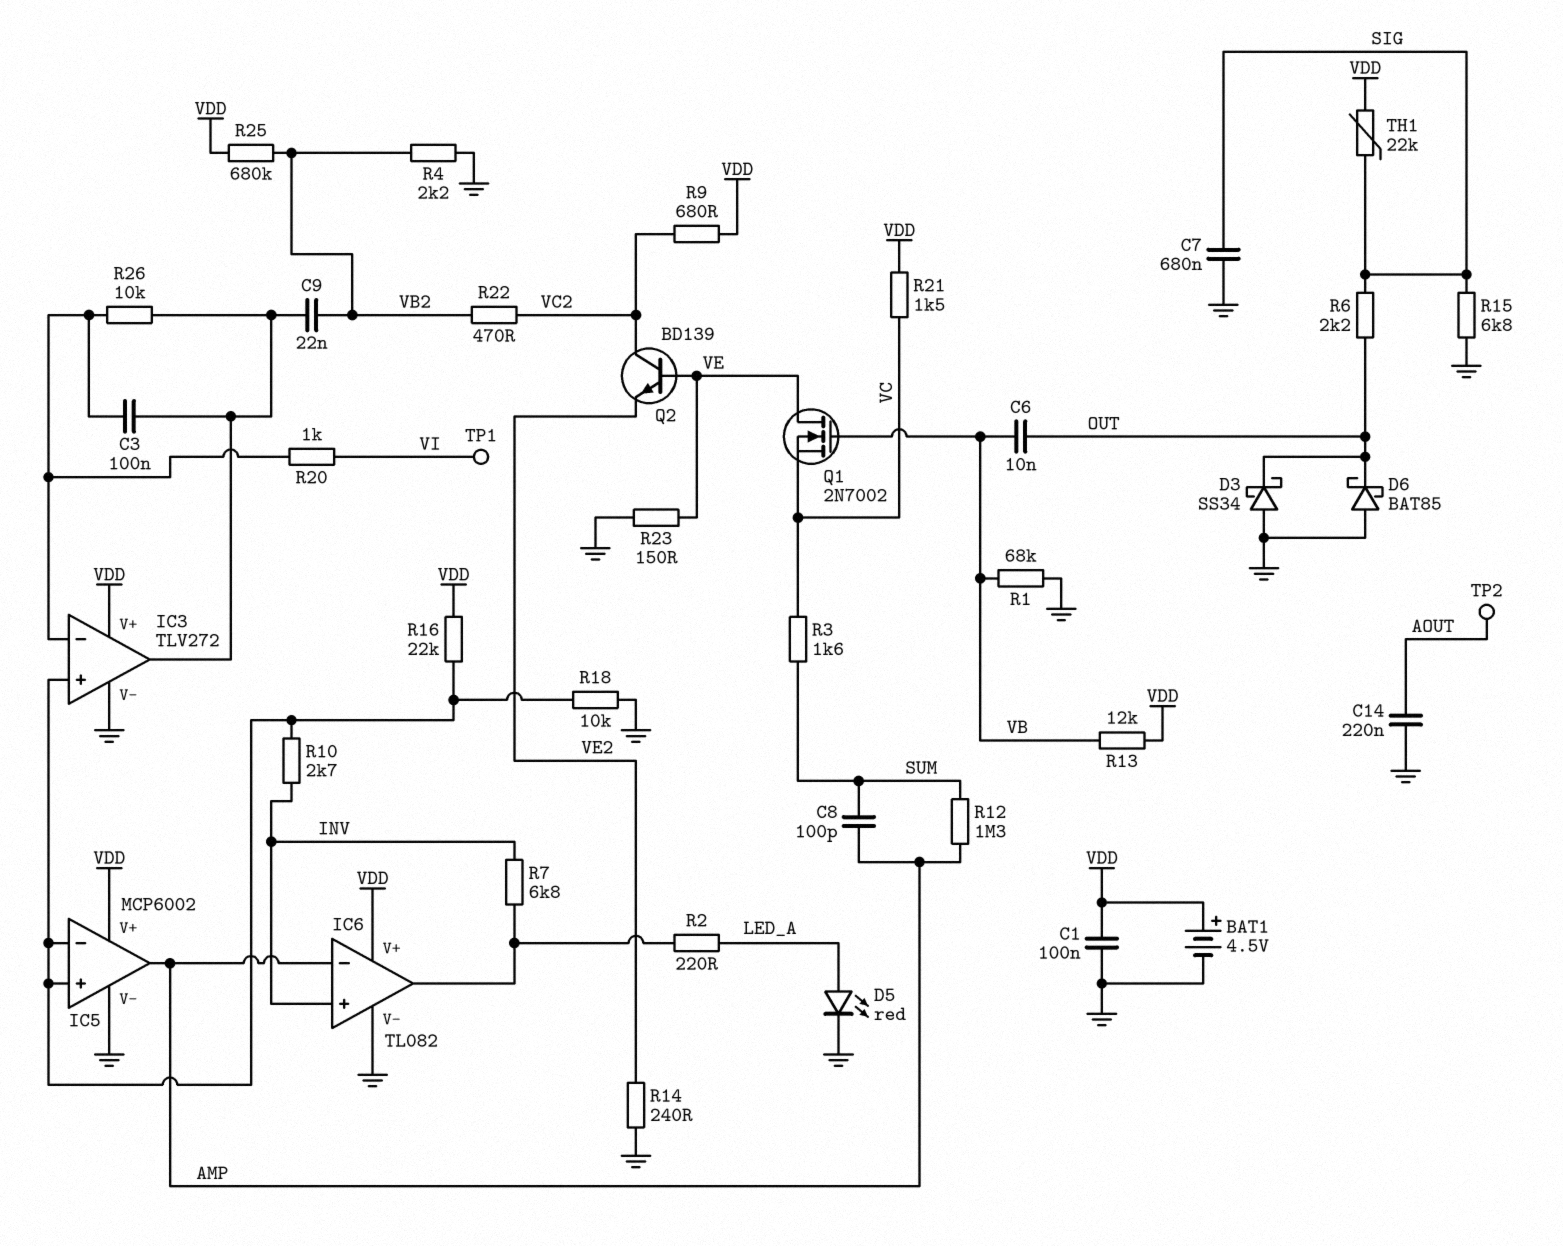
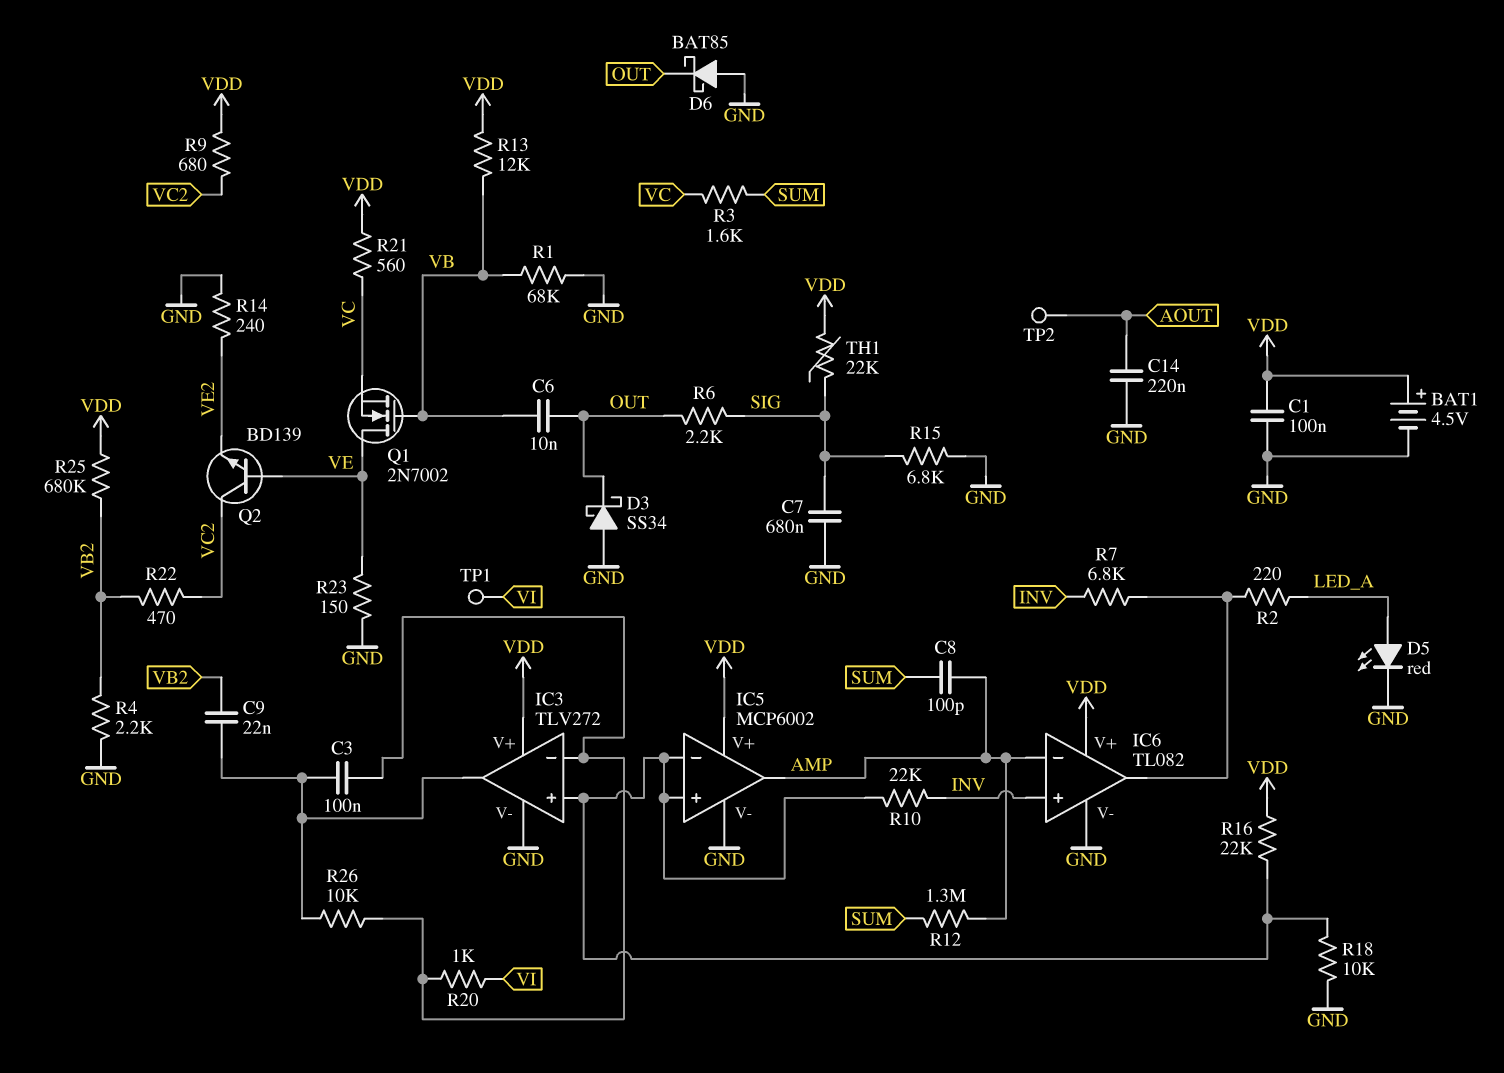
R10: 2.7k (IC3/in+, INV) -> 22k (IC3/in+, INV)
R21: 1.5k (VC, VDD) -> 560 (VC, VDD)

